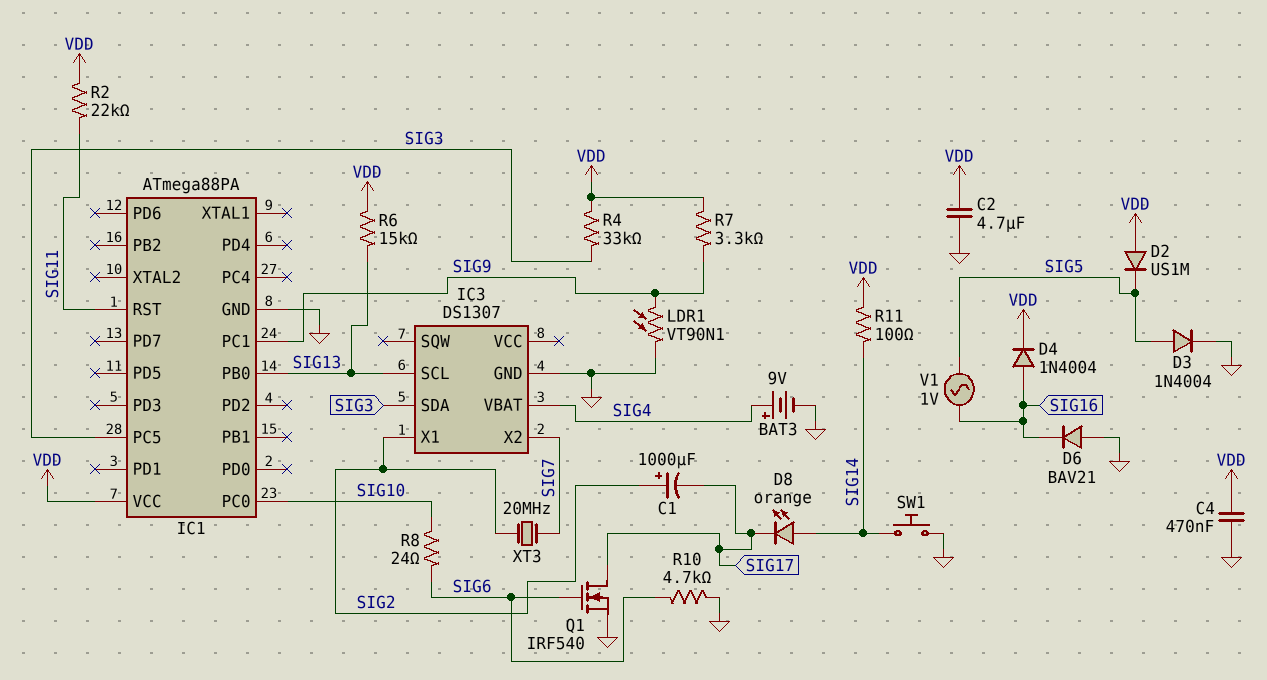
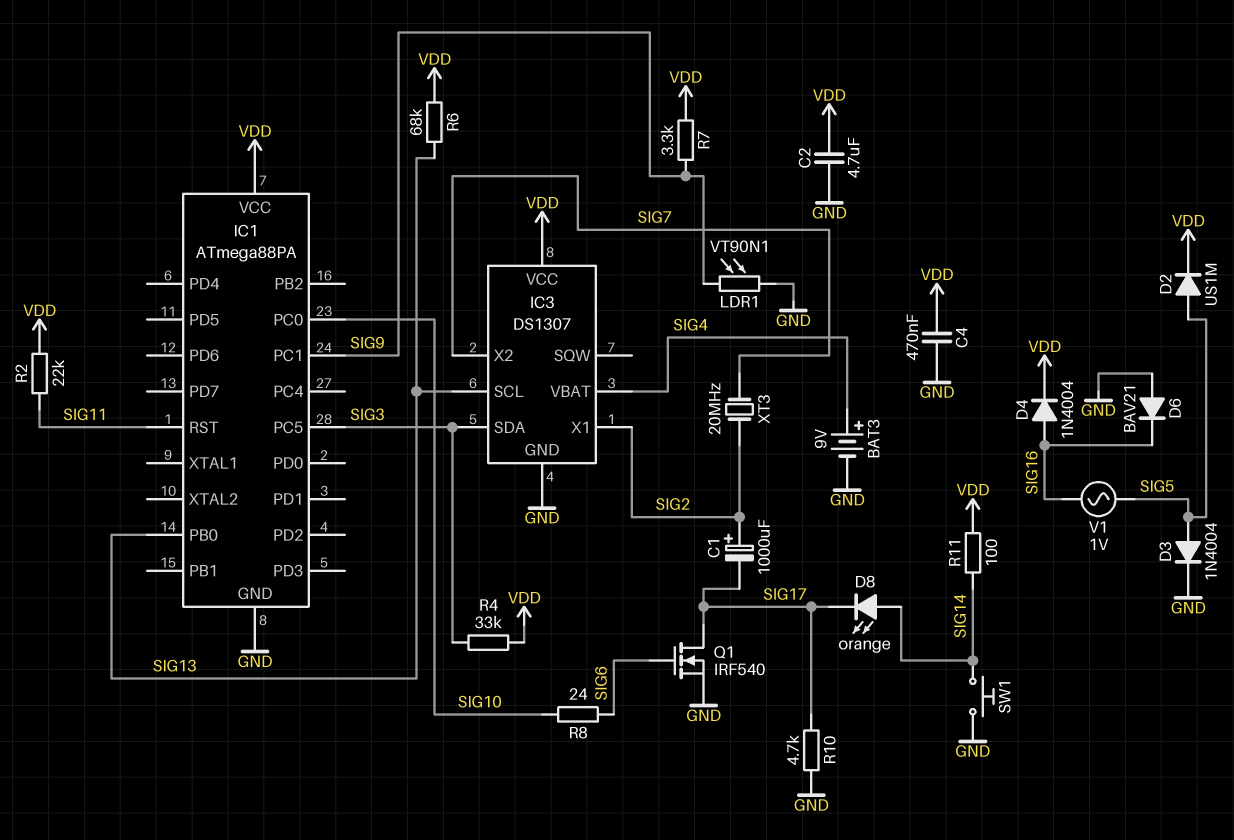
D2: diode US1M (A VDD, K SIG5) -> diode US1M (A SIG5, K VDD)
IC3 pin VCC: none -> VDD
R6: 15k (SIG13, VDD) -> 68k (SIG13, VDD)
R10: 4.7k (GND, SIG6) -> 4.7k (GND, SIG17)

